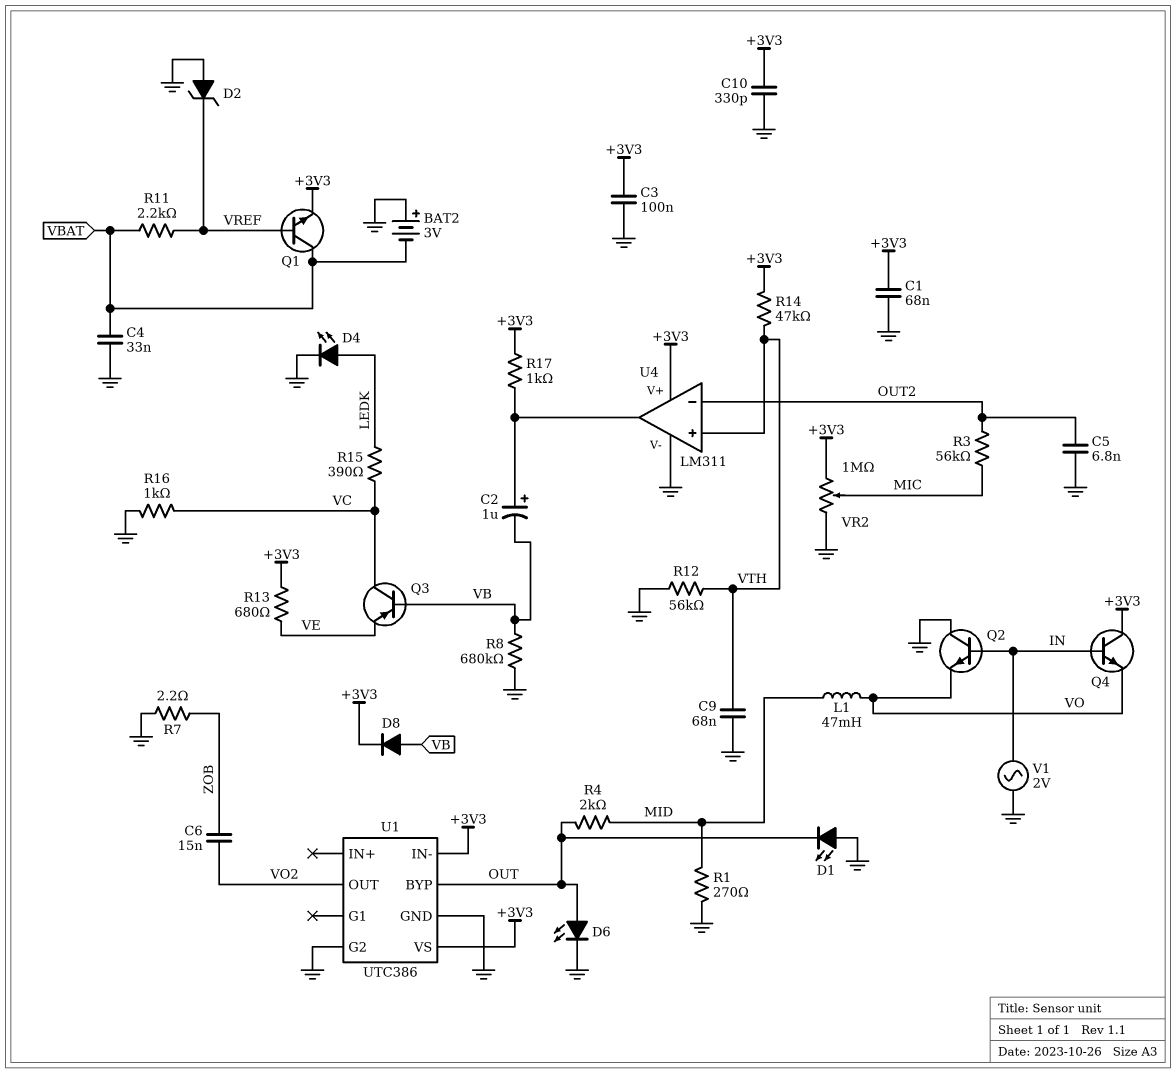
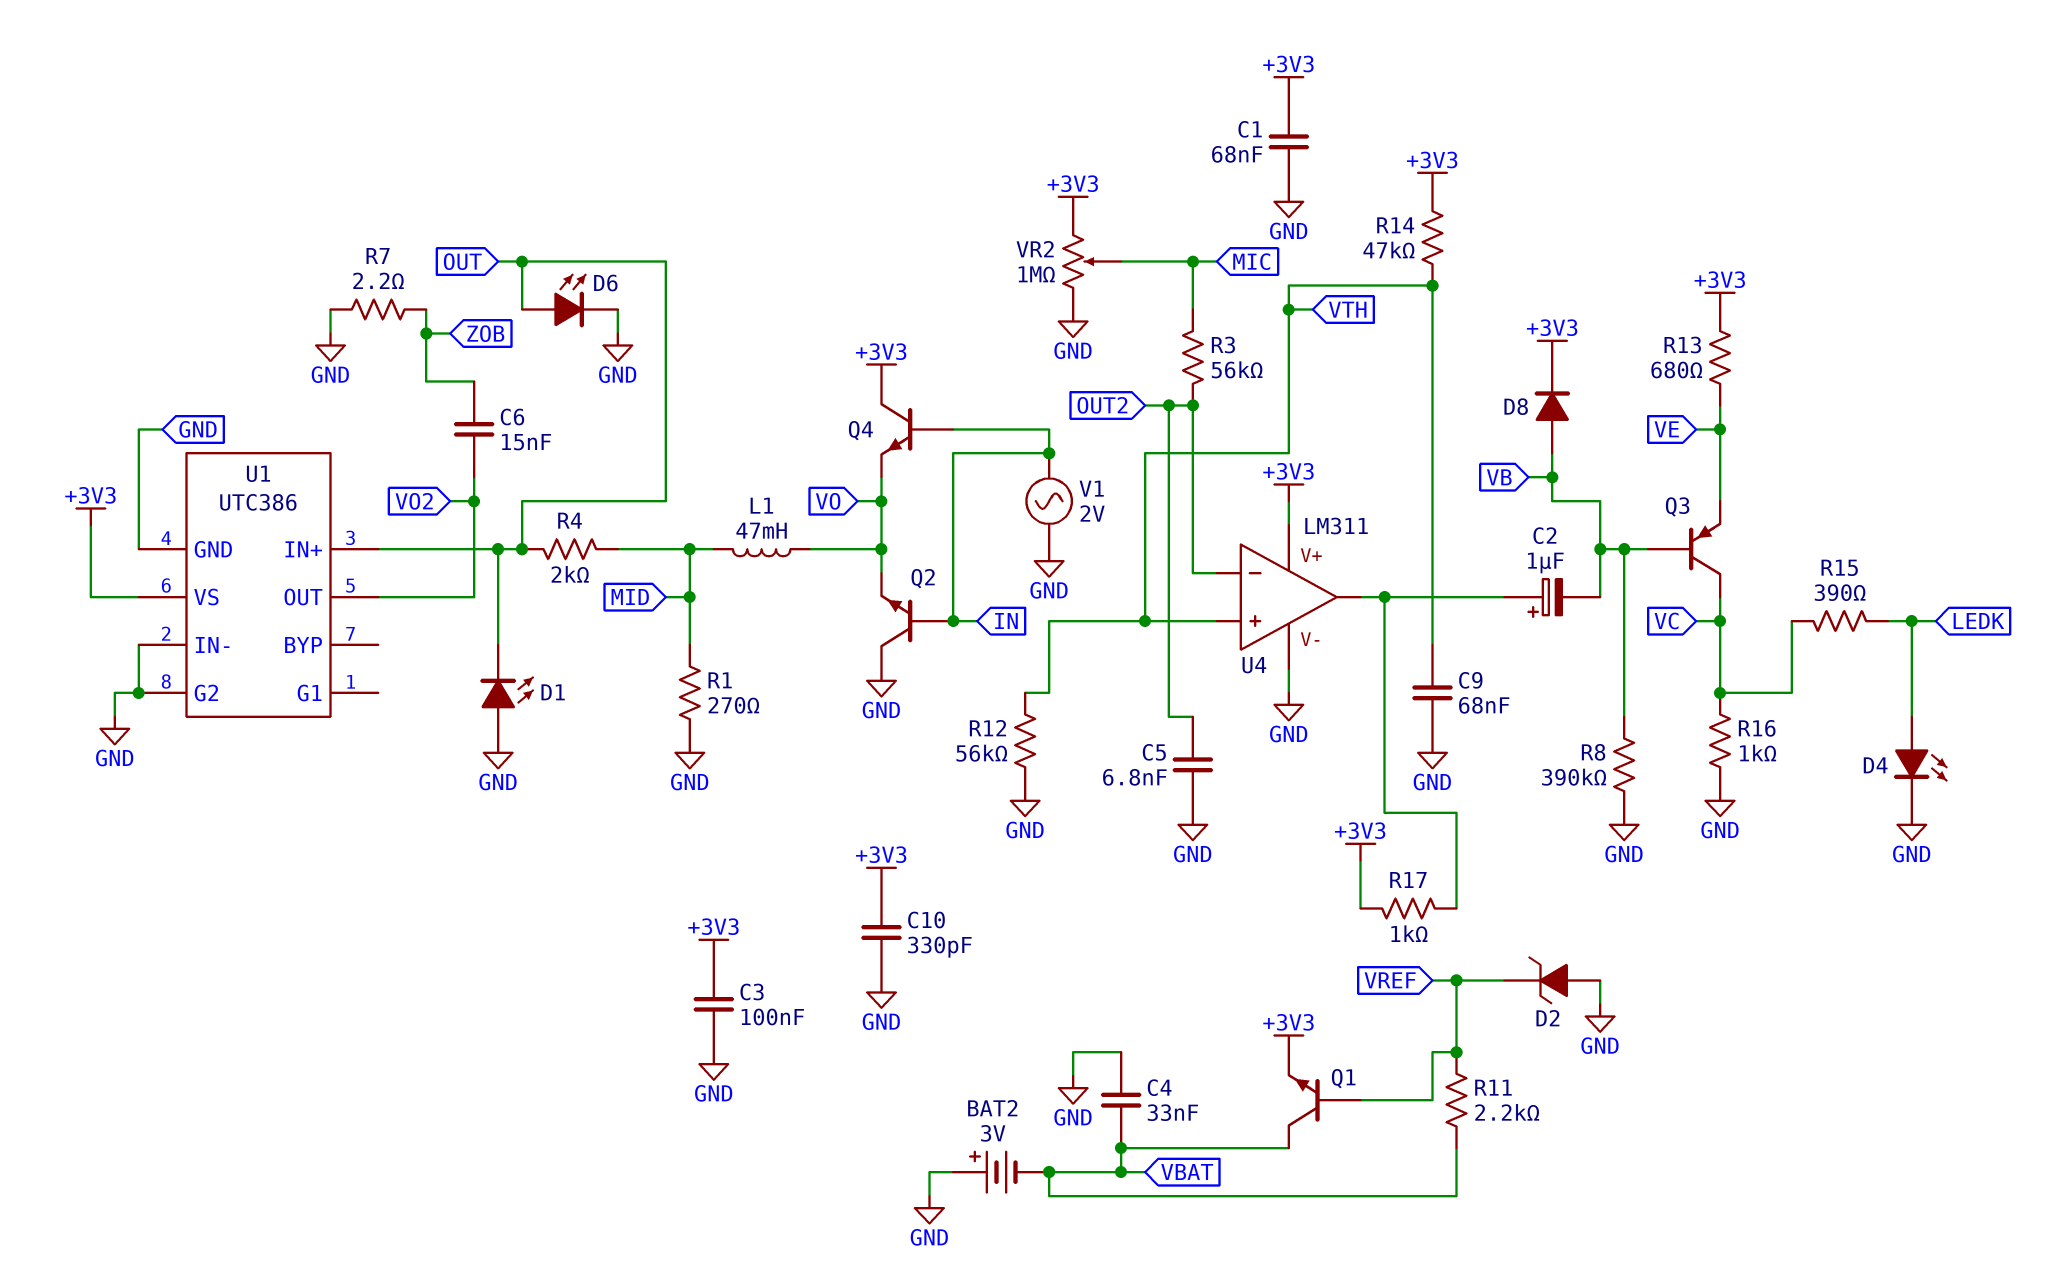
R8: 680k (GND, VB) -> 390k (GND, VB)
U1 pin BYP: OUT -> none
U1 pin IN+: none -> OUT
U1 pin IN-: +3V3 -> GND

